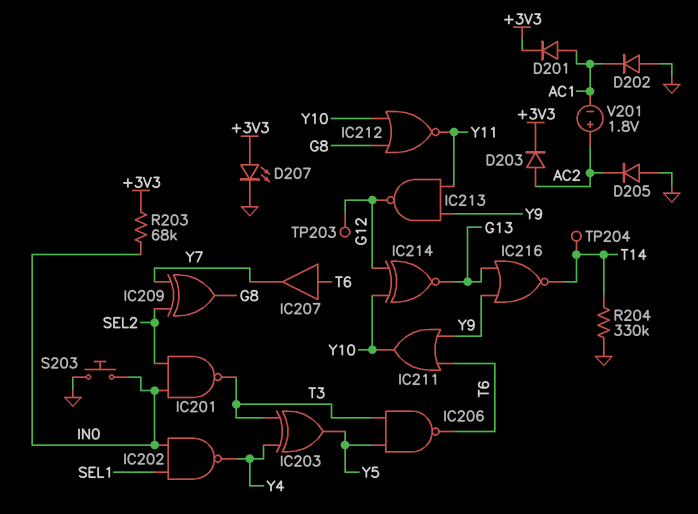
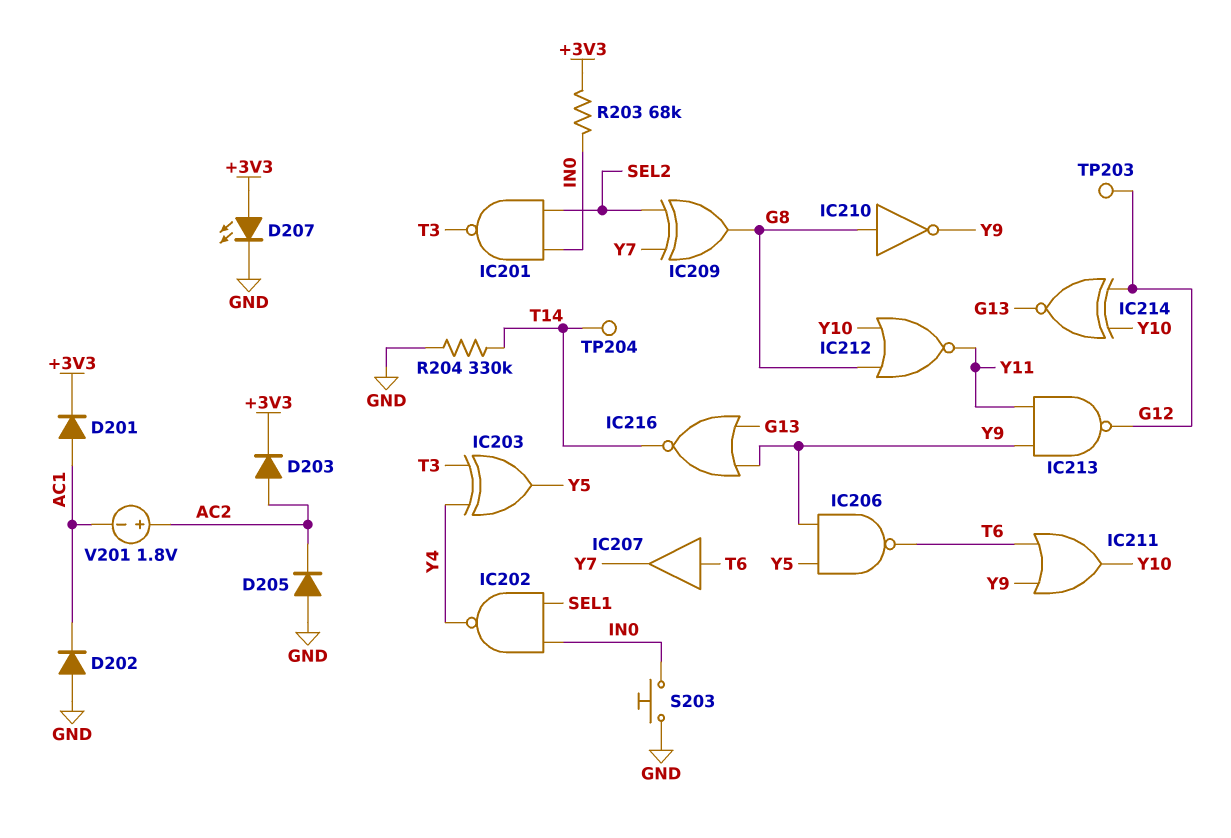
IC206: NAND (in T3, in Y5, out T6) -> NAND (in Y5, in Y9, out T6)
IC210: none -> NOT (in G8, out Y9)

